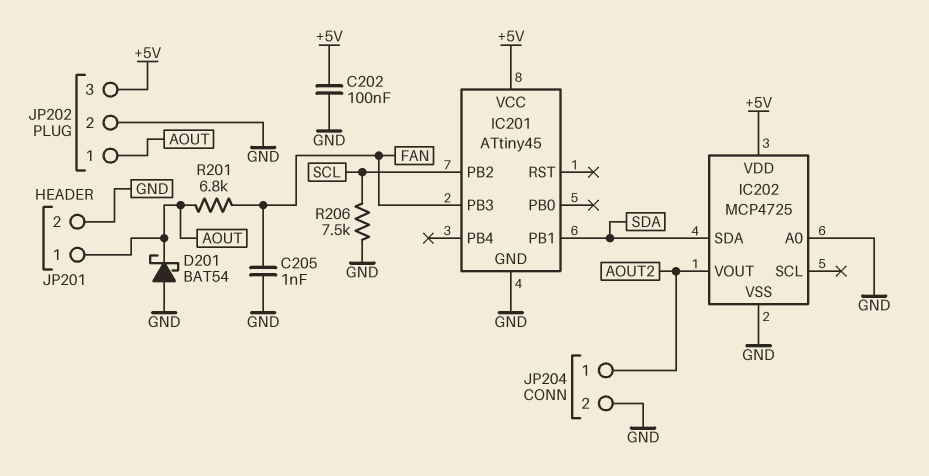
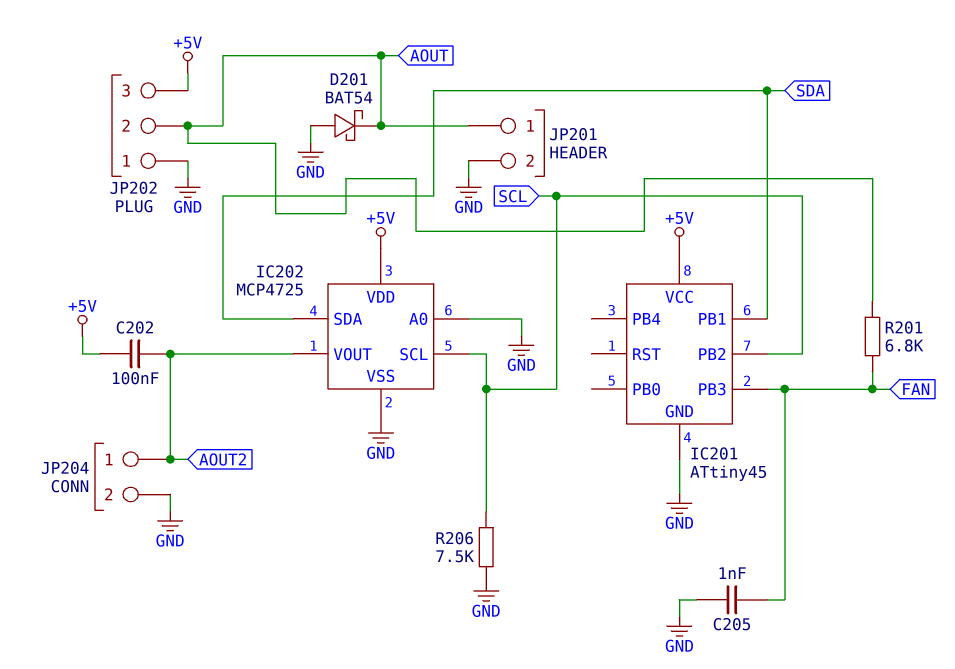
C202: 100nF (+5V, GND) -> 100nF (+5V, AOUT2)
IC202 pin SCL: none -> SCL
JP202 pin 1: AOUT -> GND
JP202 pin 2: GND -> AOUT

